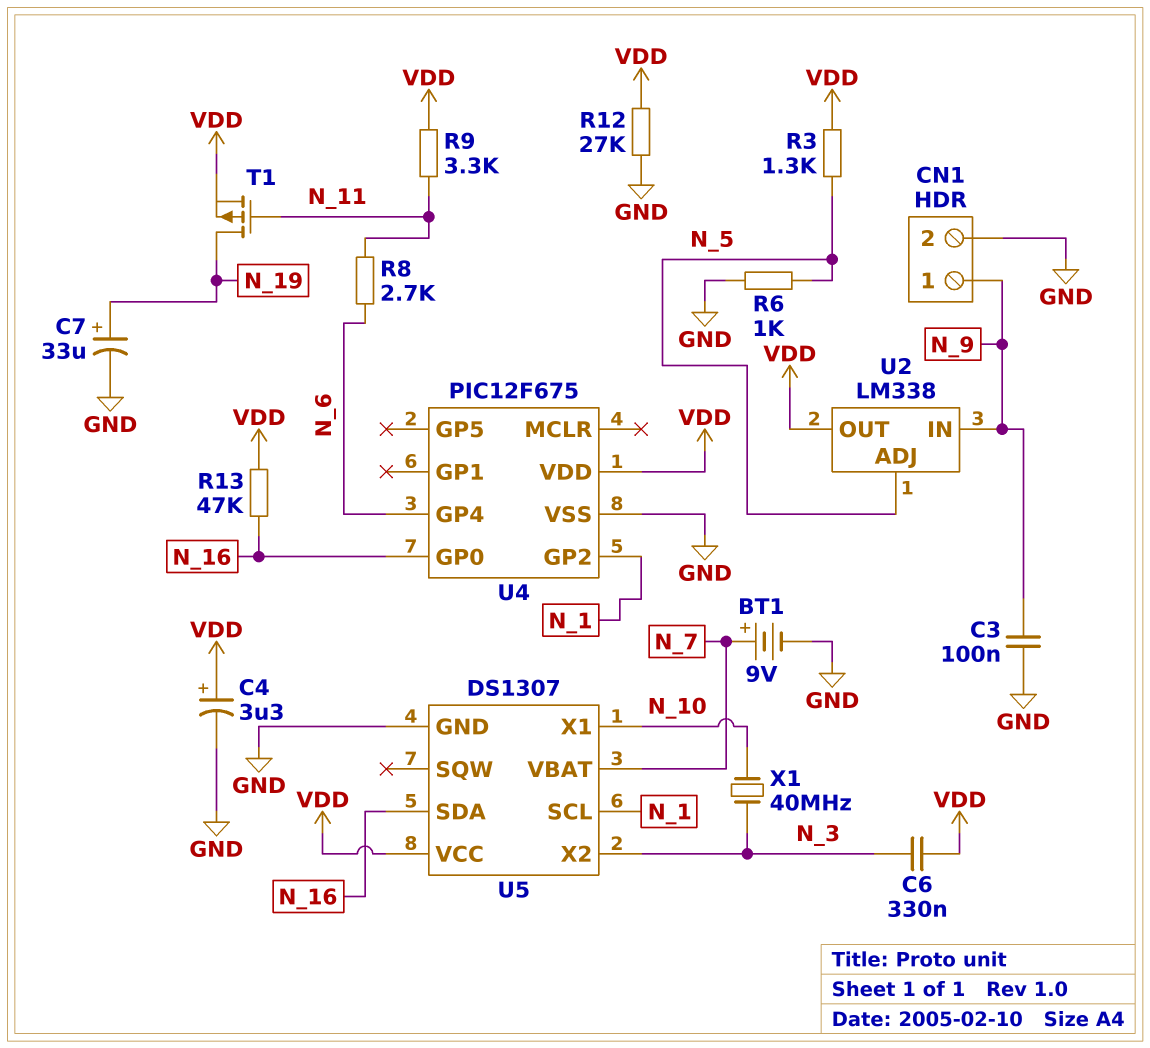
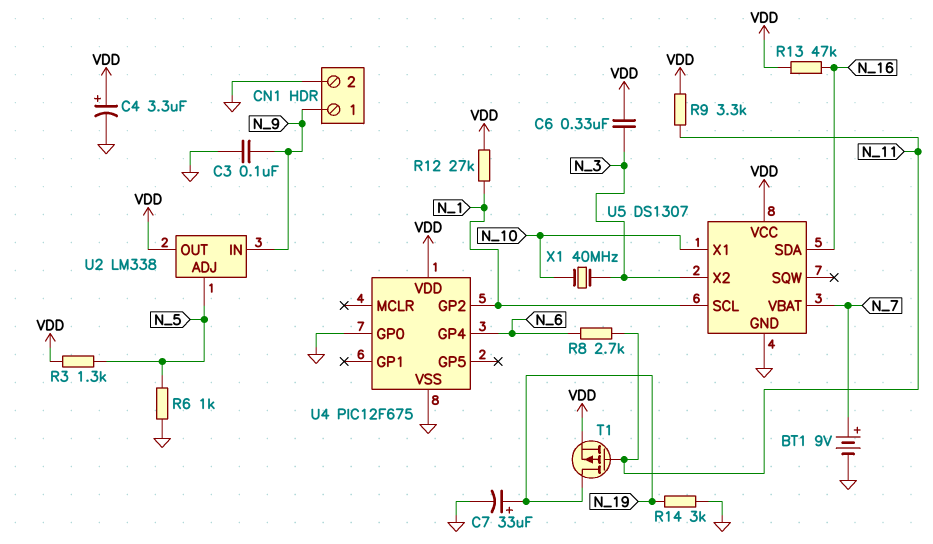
R12: 27k (GND, VDD) -> 27k (N_1, VDD)
R14: none -> 3k (GND, N_19)
U4 pin GP0: N_16 -> GND

